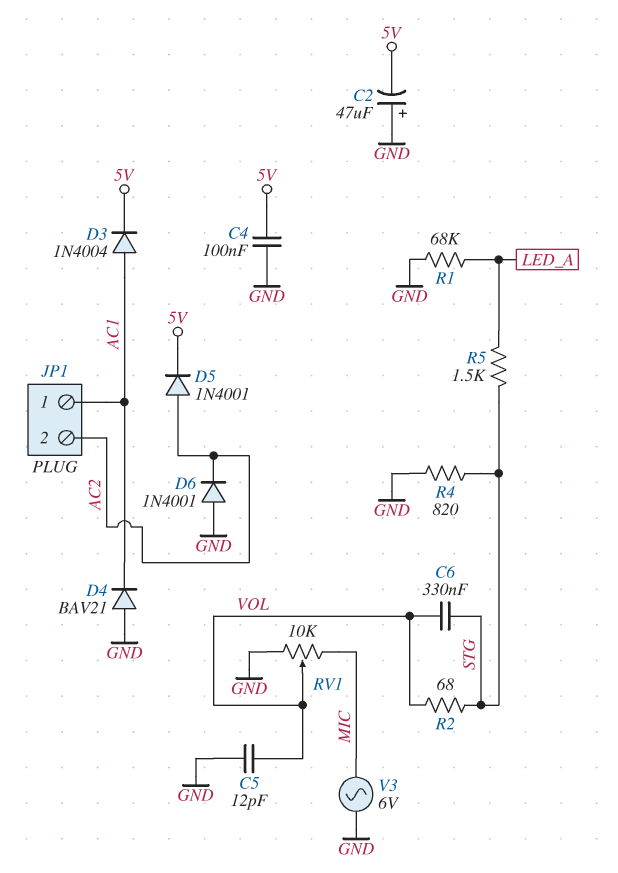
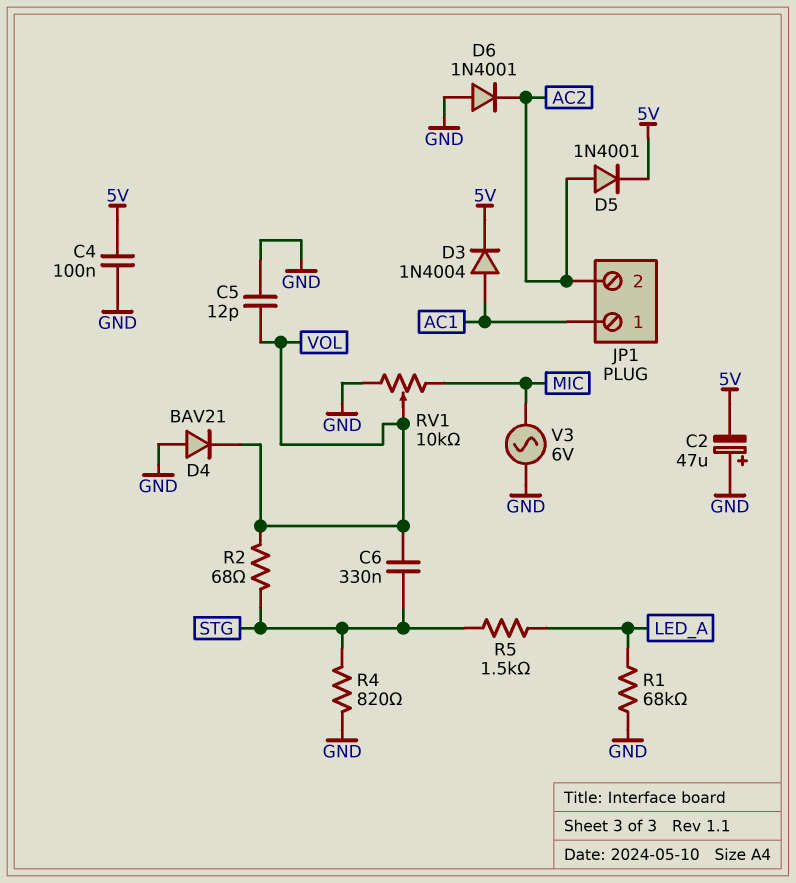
D4: diode BAV21 (A GND, K AC1) -> diode BAV21 (A GND, K VOL)

